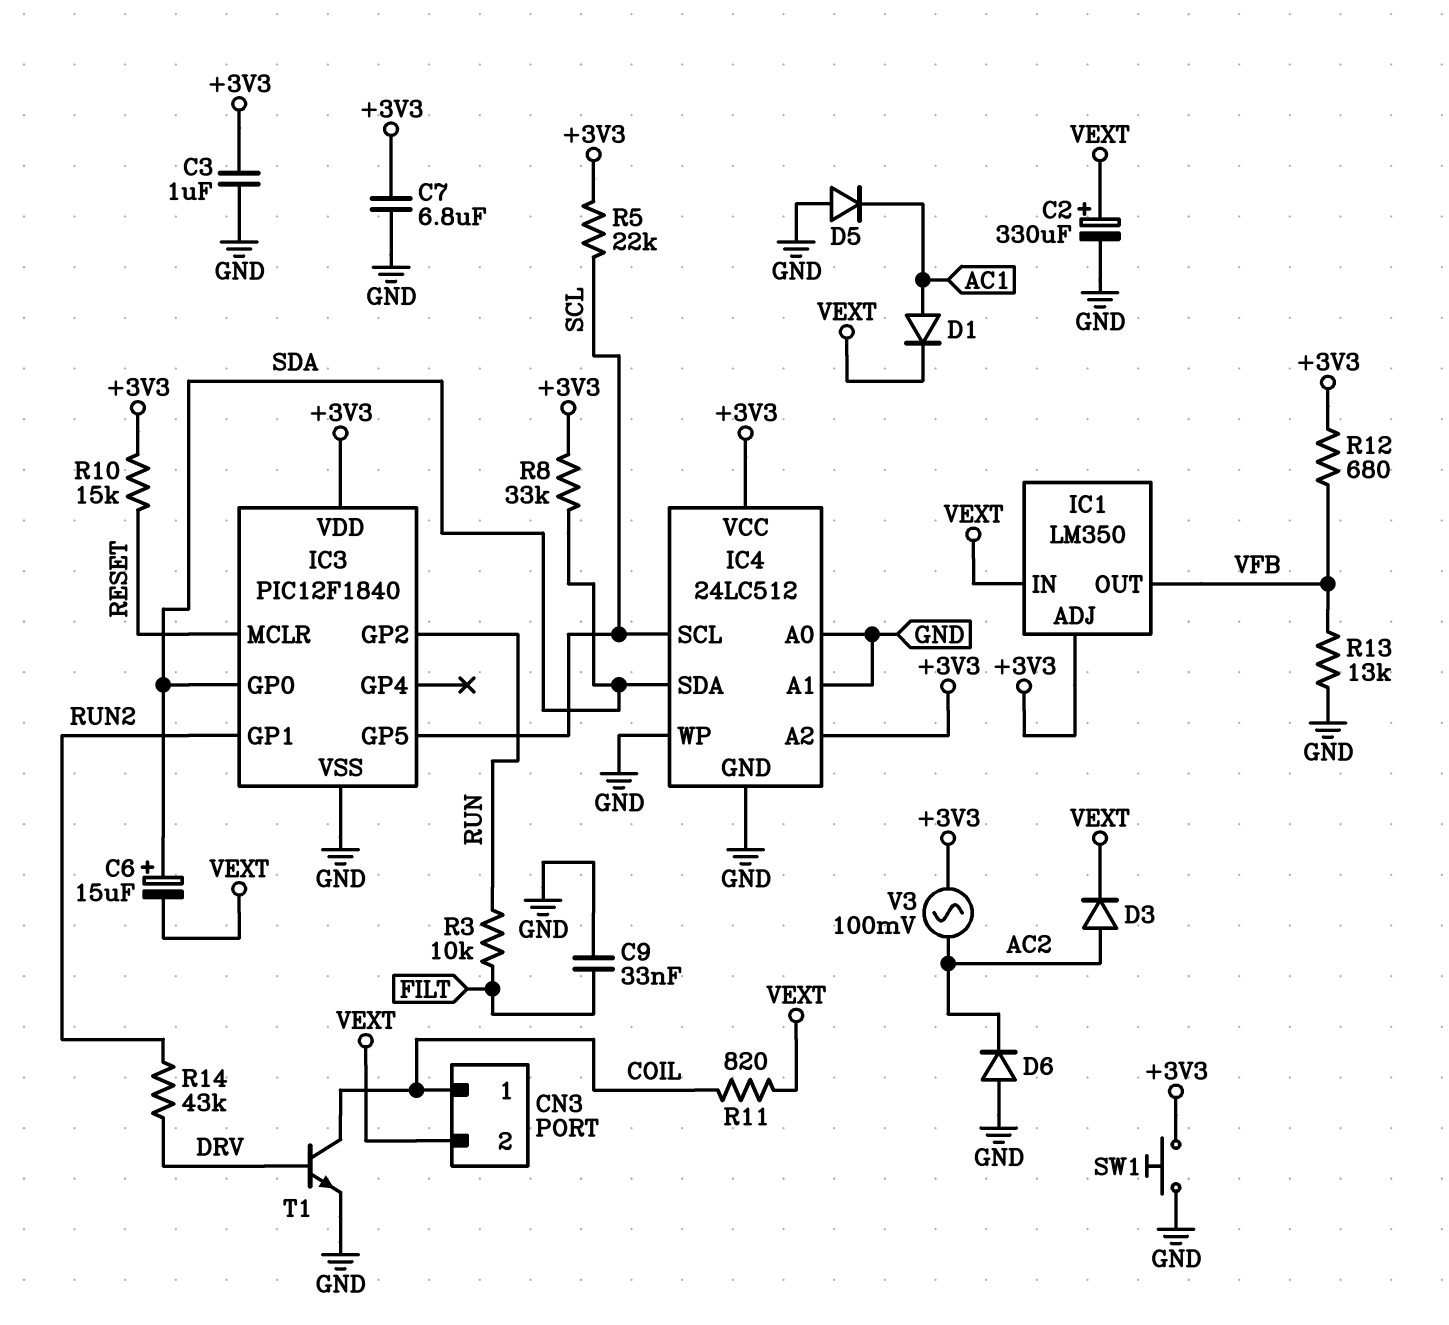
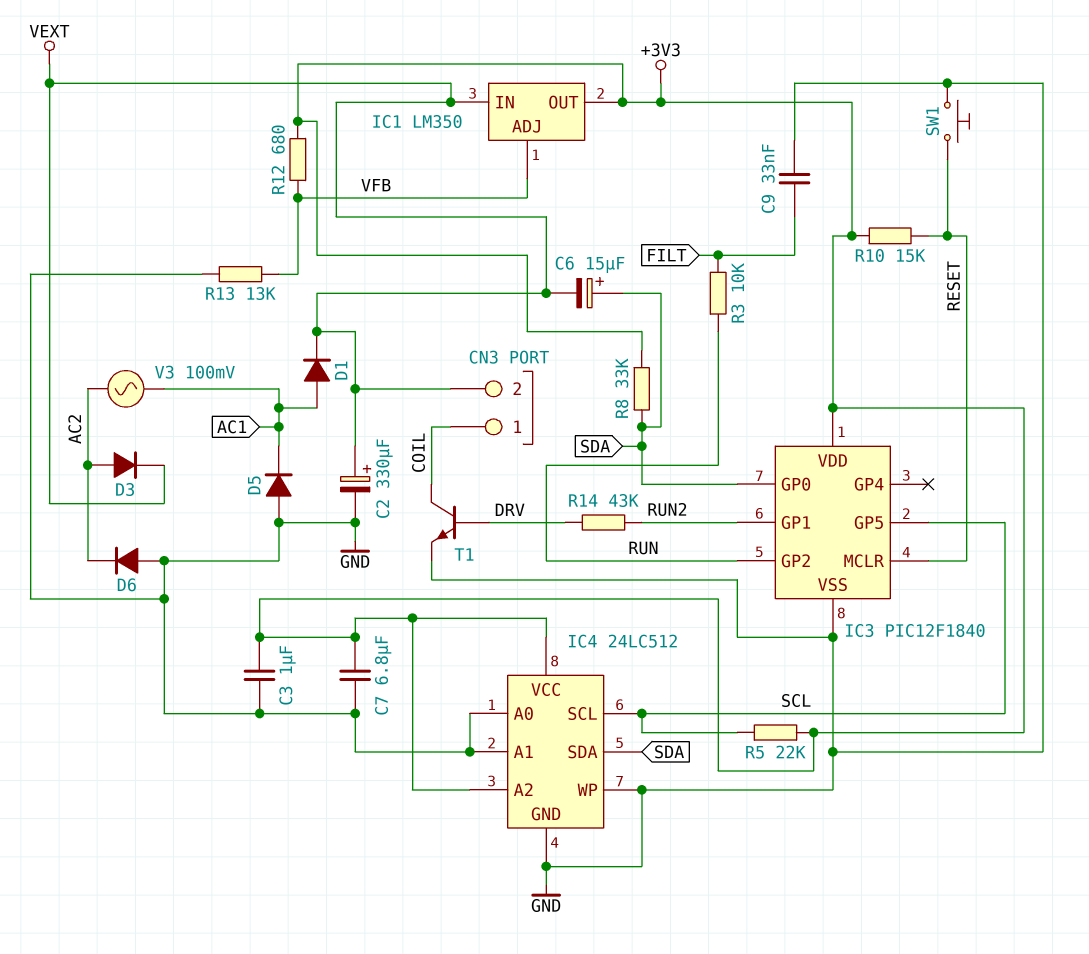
IC1 pin ADJ: +3V3 -> VFB
IC1 pin OUT: VFB -> +3V3
R11: 820 (COIL, VEXT) -> none
SW1: button (+3V3, GND) -> button (GND, RESET)
V3: AC 100mV (+3V3, AC2) -> AC 100mV (AC1, AC2)

